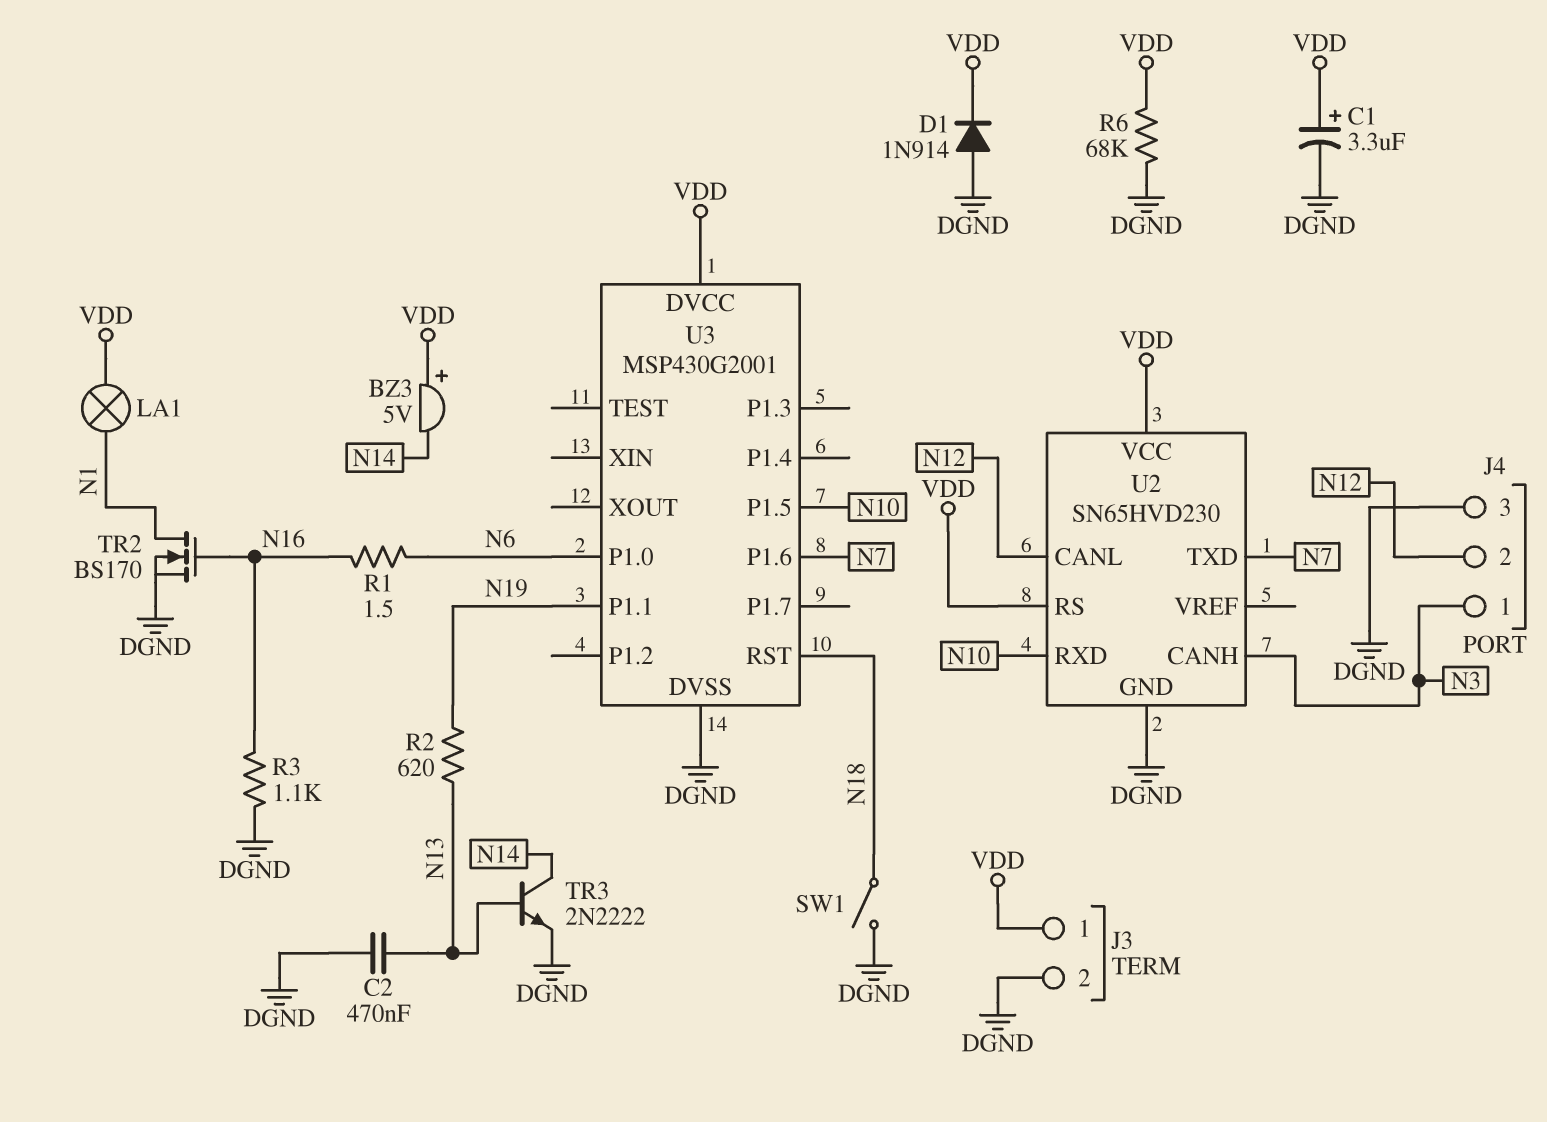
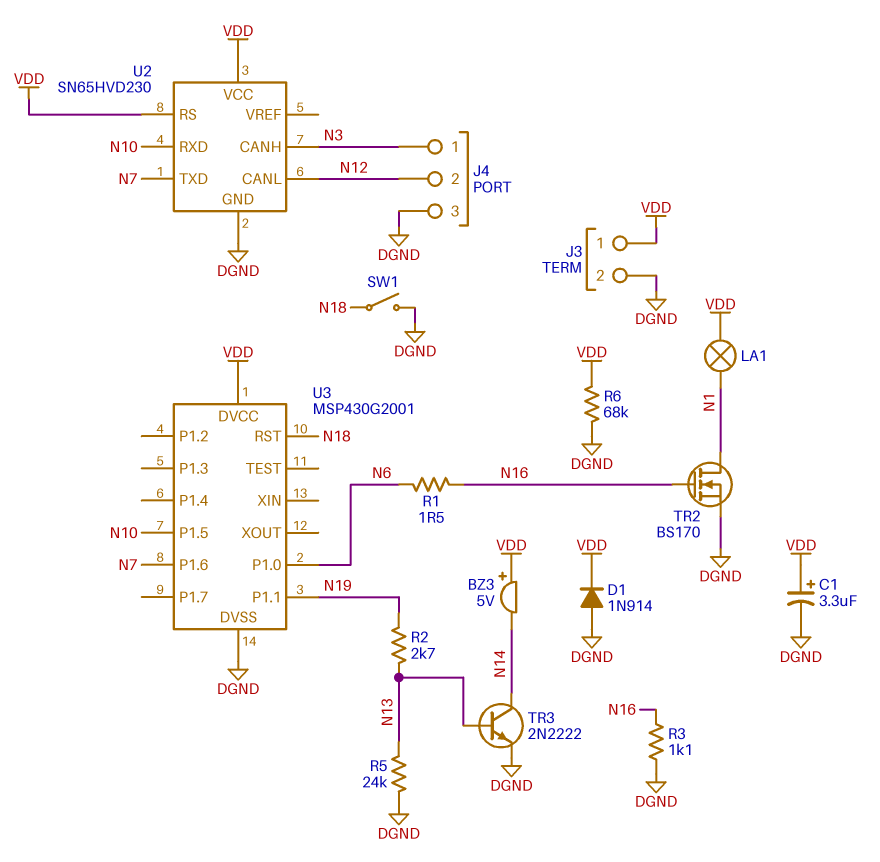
C2: 470nF (DGND, N13) -> none
R2: 620 (N13, N19) -> 2.7k (N13, N19)
R5: none -> 24k (DGND, N13)

